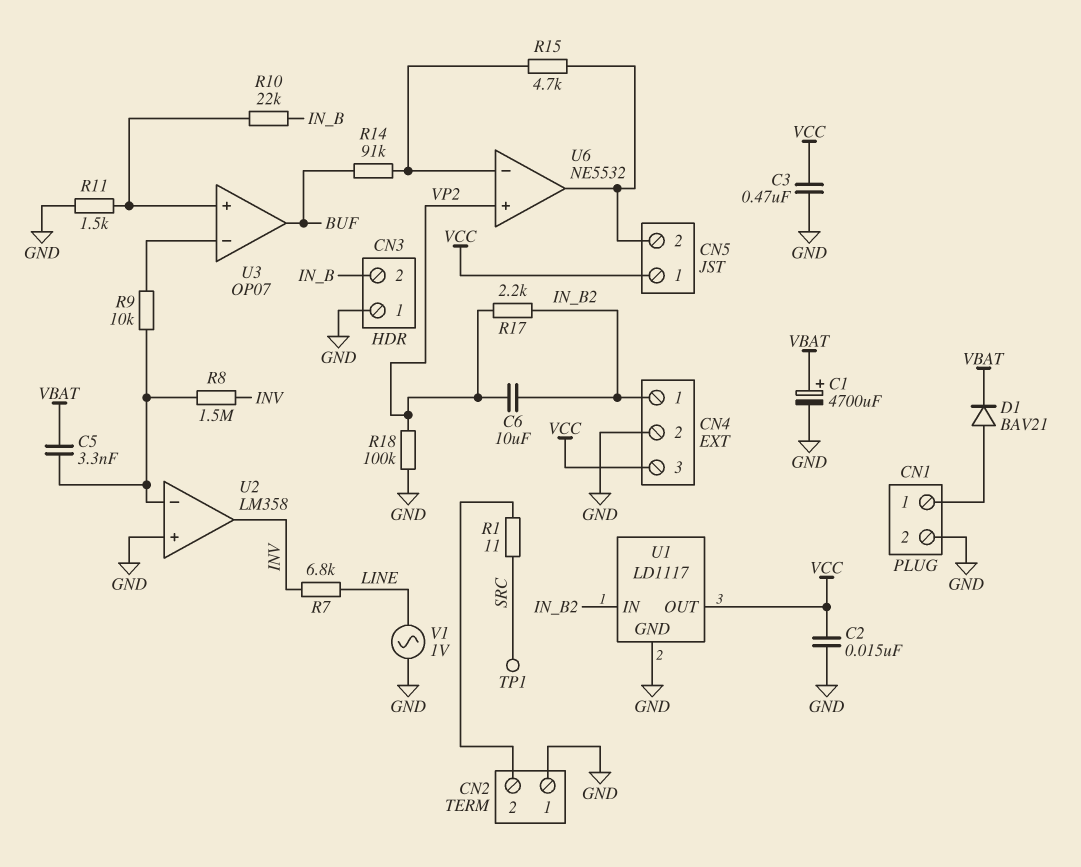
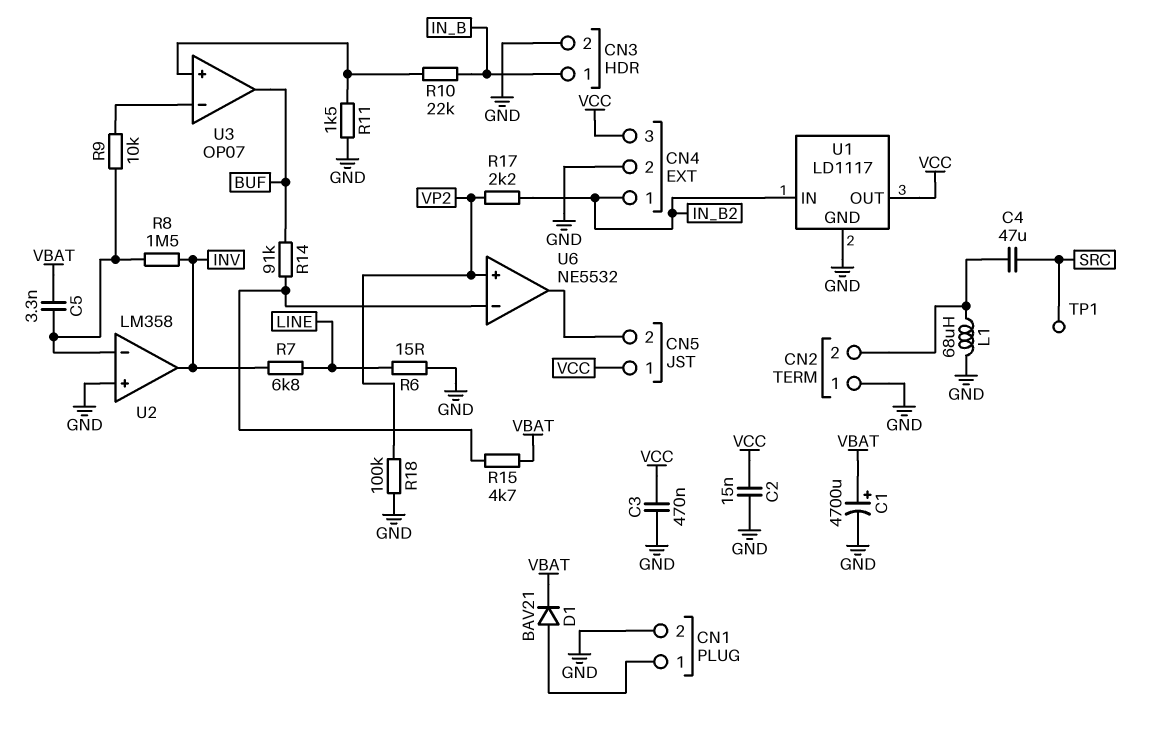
C4: none -> 47uF (CN2/2, SRC)
C6: 10uF (IN_B2, VP2) -> none
CN3 pin 1: GND -> IN_B
CN3 pin 2: IN_B -> GND
L1: none -> 68uH (CN2/2, GND)
R1: 11 (CN2/2, SRC) -> none
R6: none -> 15 (GND, LINE)
R15: 4.7k (CN5/2, U6/in-) -> 4.7k (U6/in-, VBAT)
V1: AC 1V (GND, LINE) -> none

